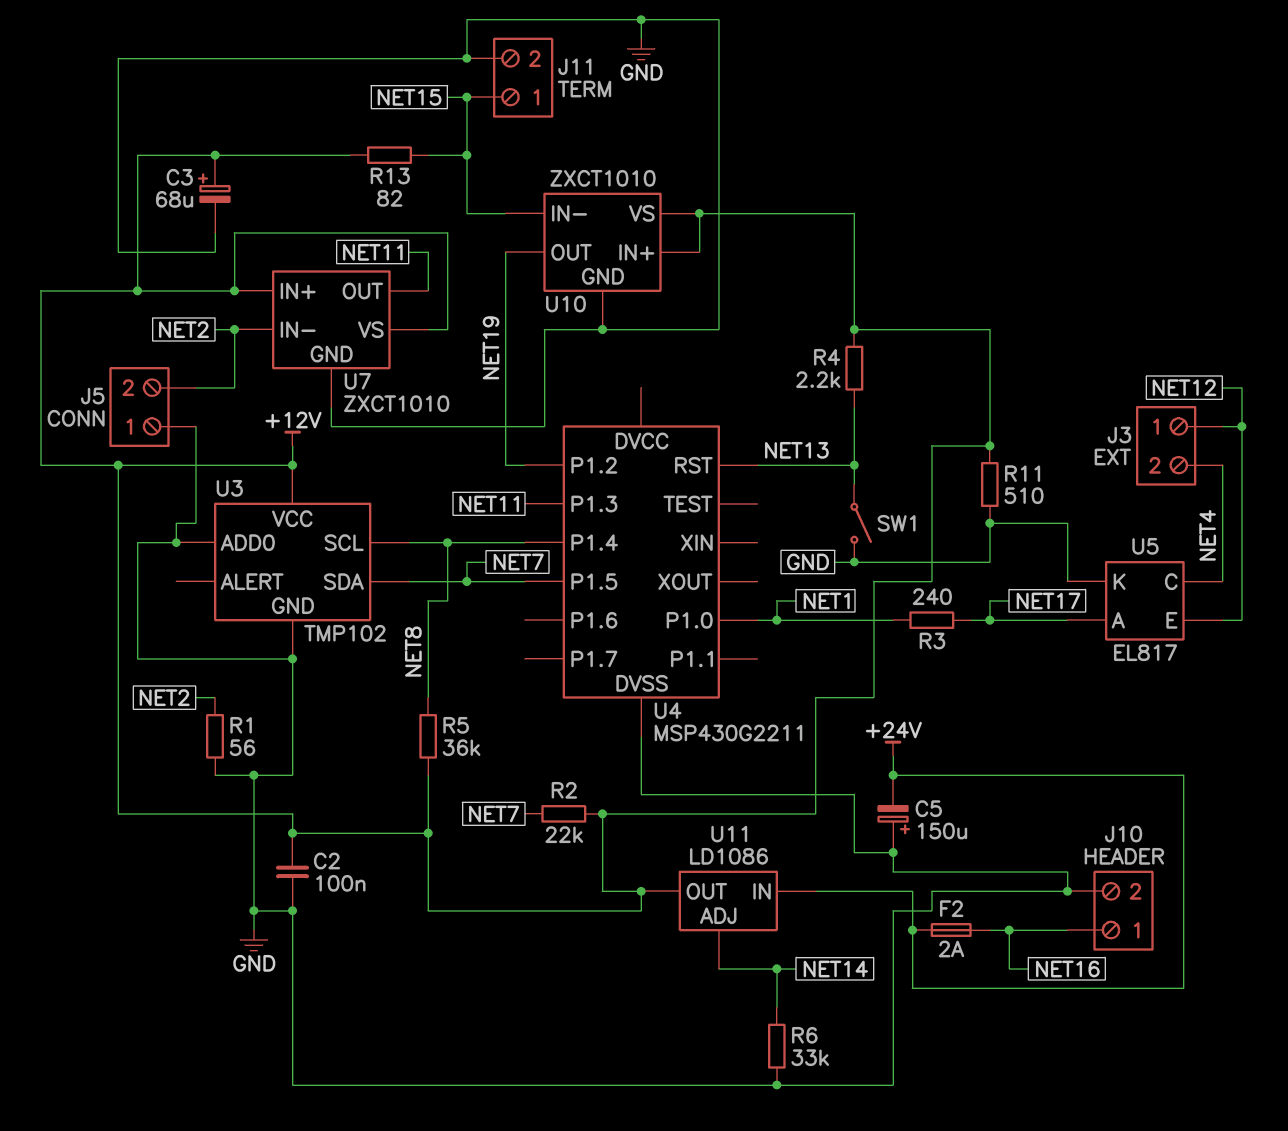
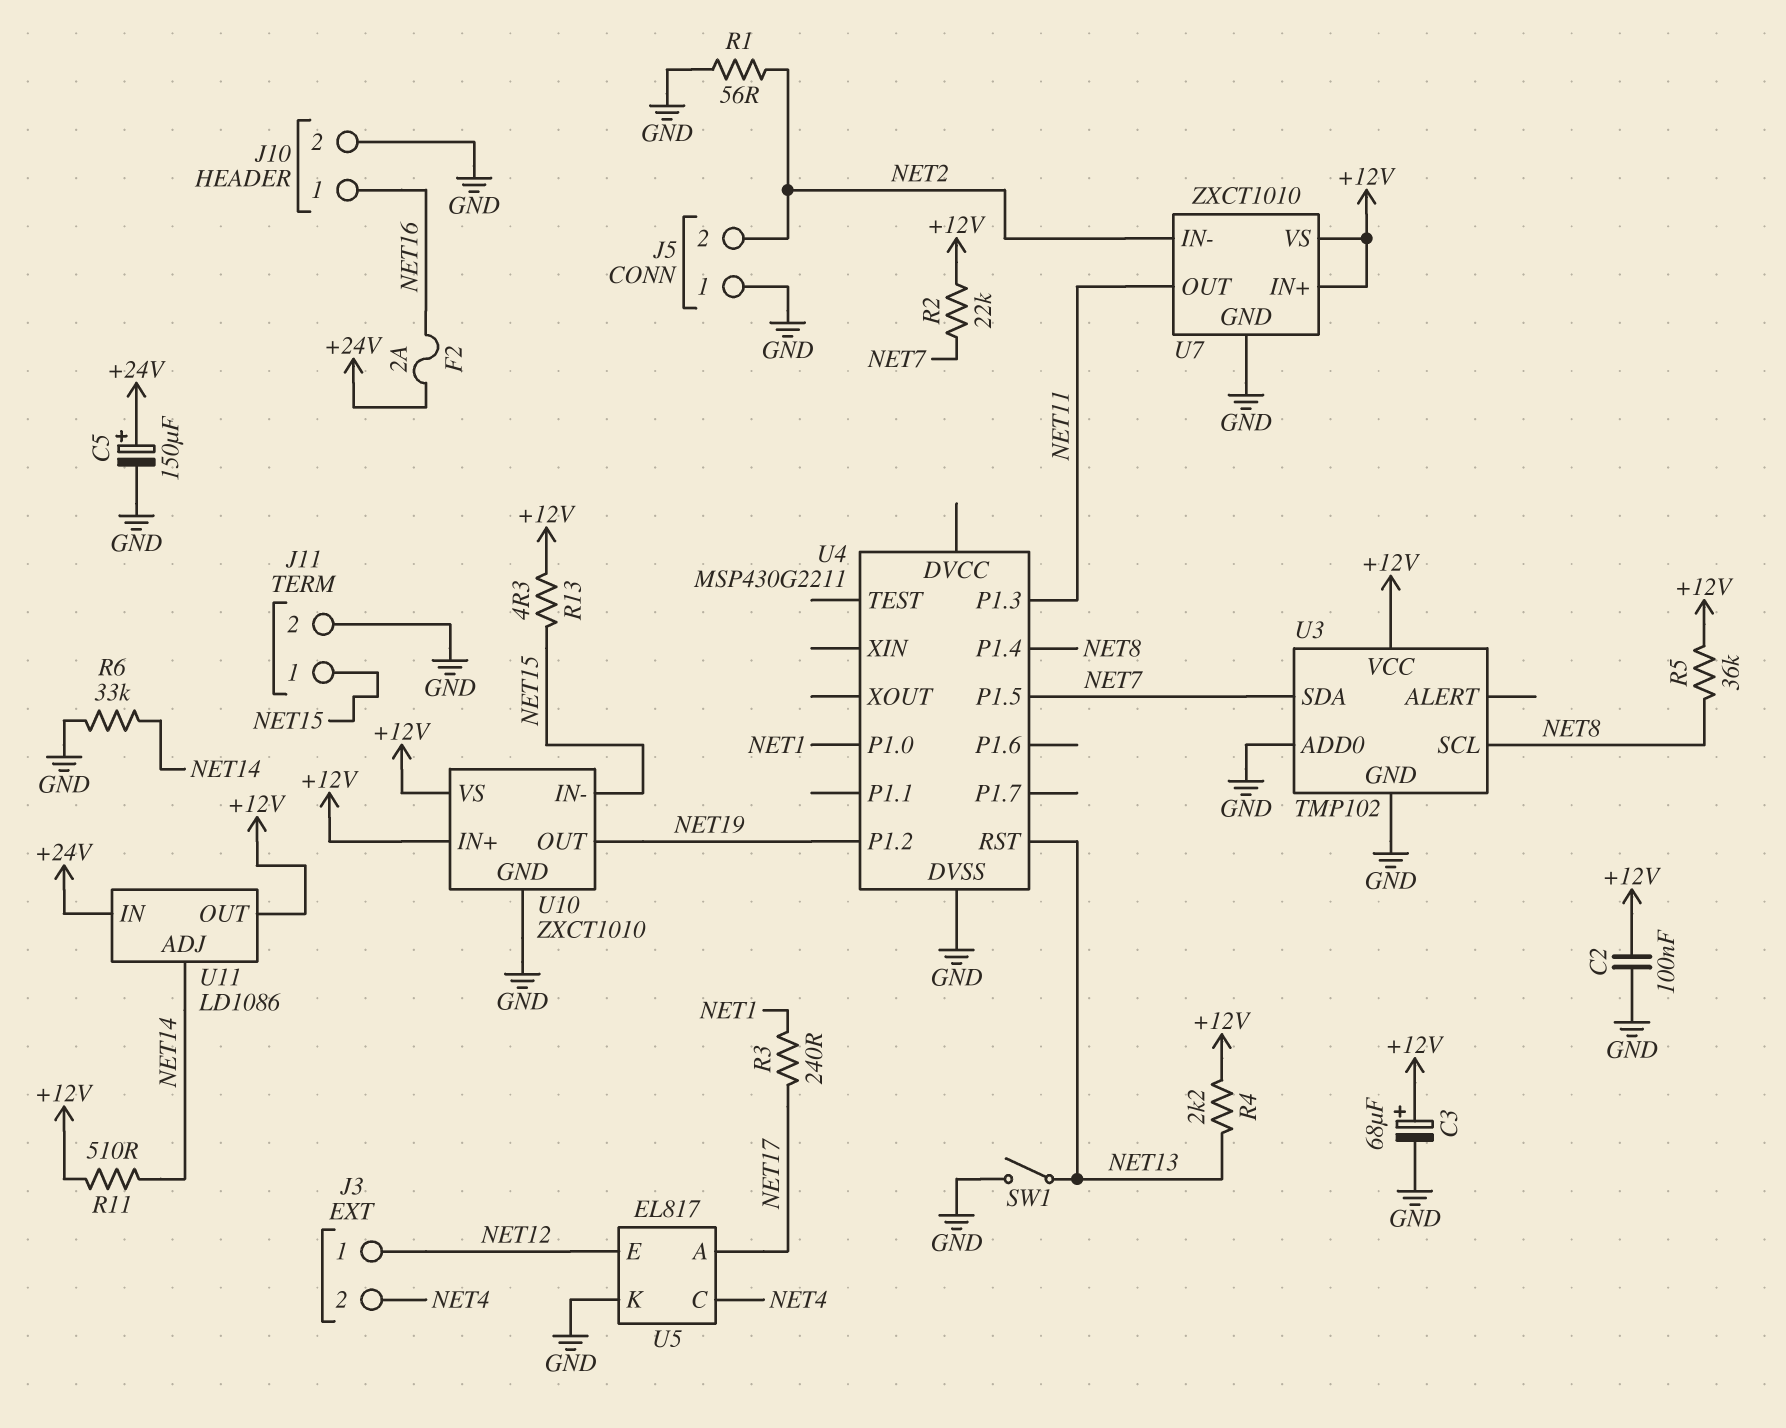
C5: 150uF (plus GND, minus +24V) -> 150uF (plus +24V, minus GND)
R11: 510 (+12V, GND) -> 510 (+12V, NET14)
R13: 82 (+12V, NET15) -> 4.3 (+12V, NET15)

